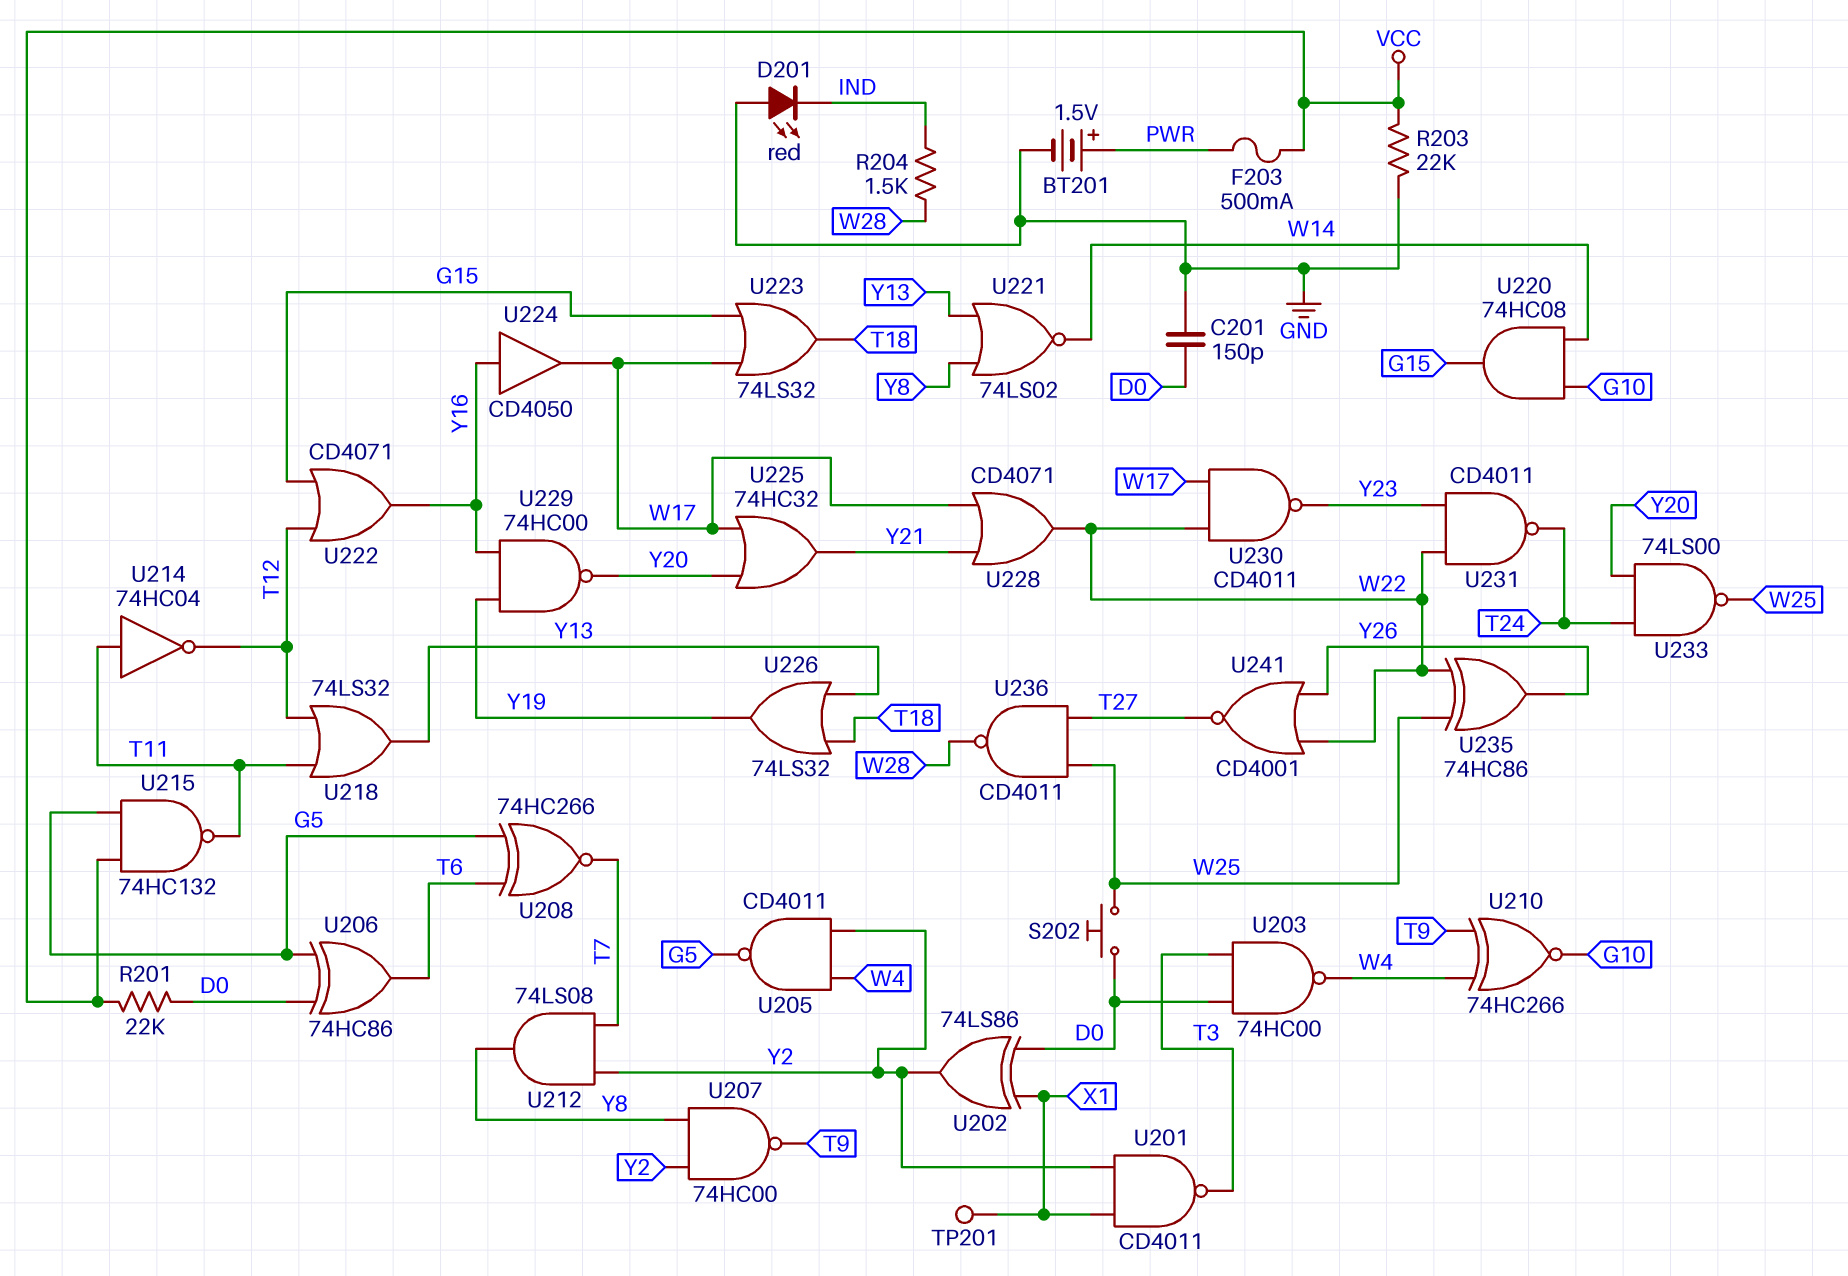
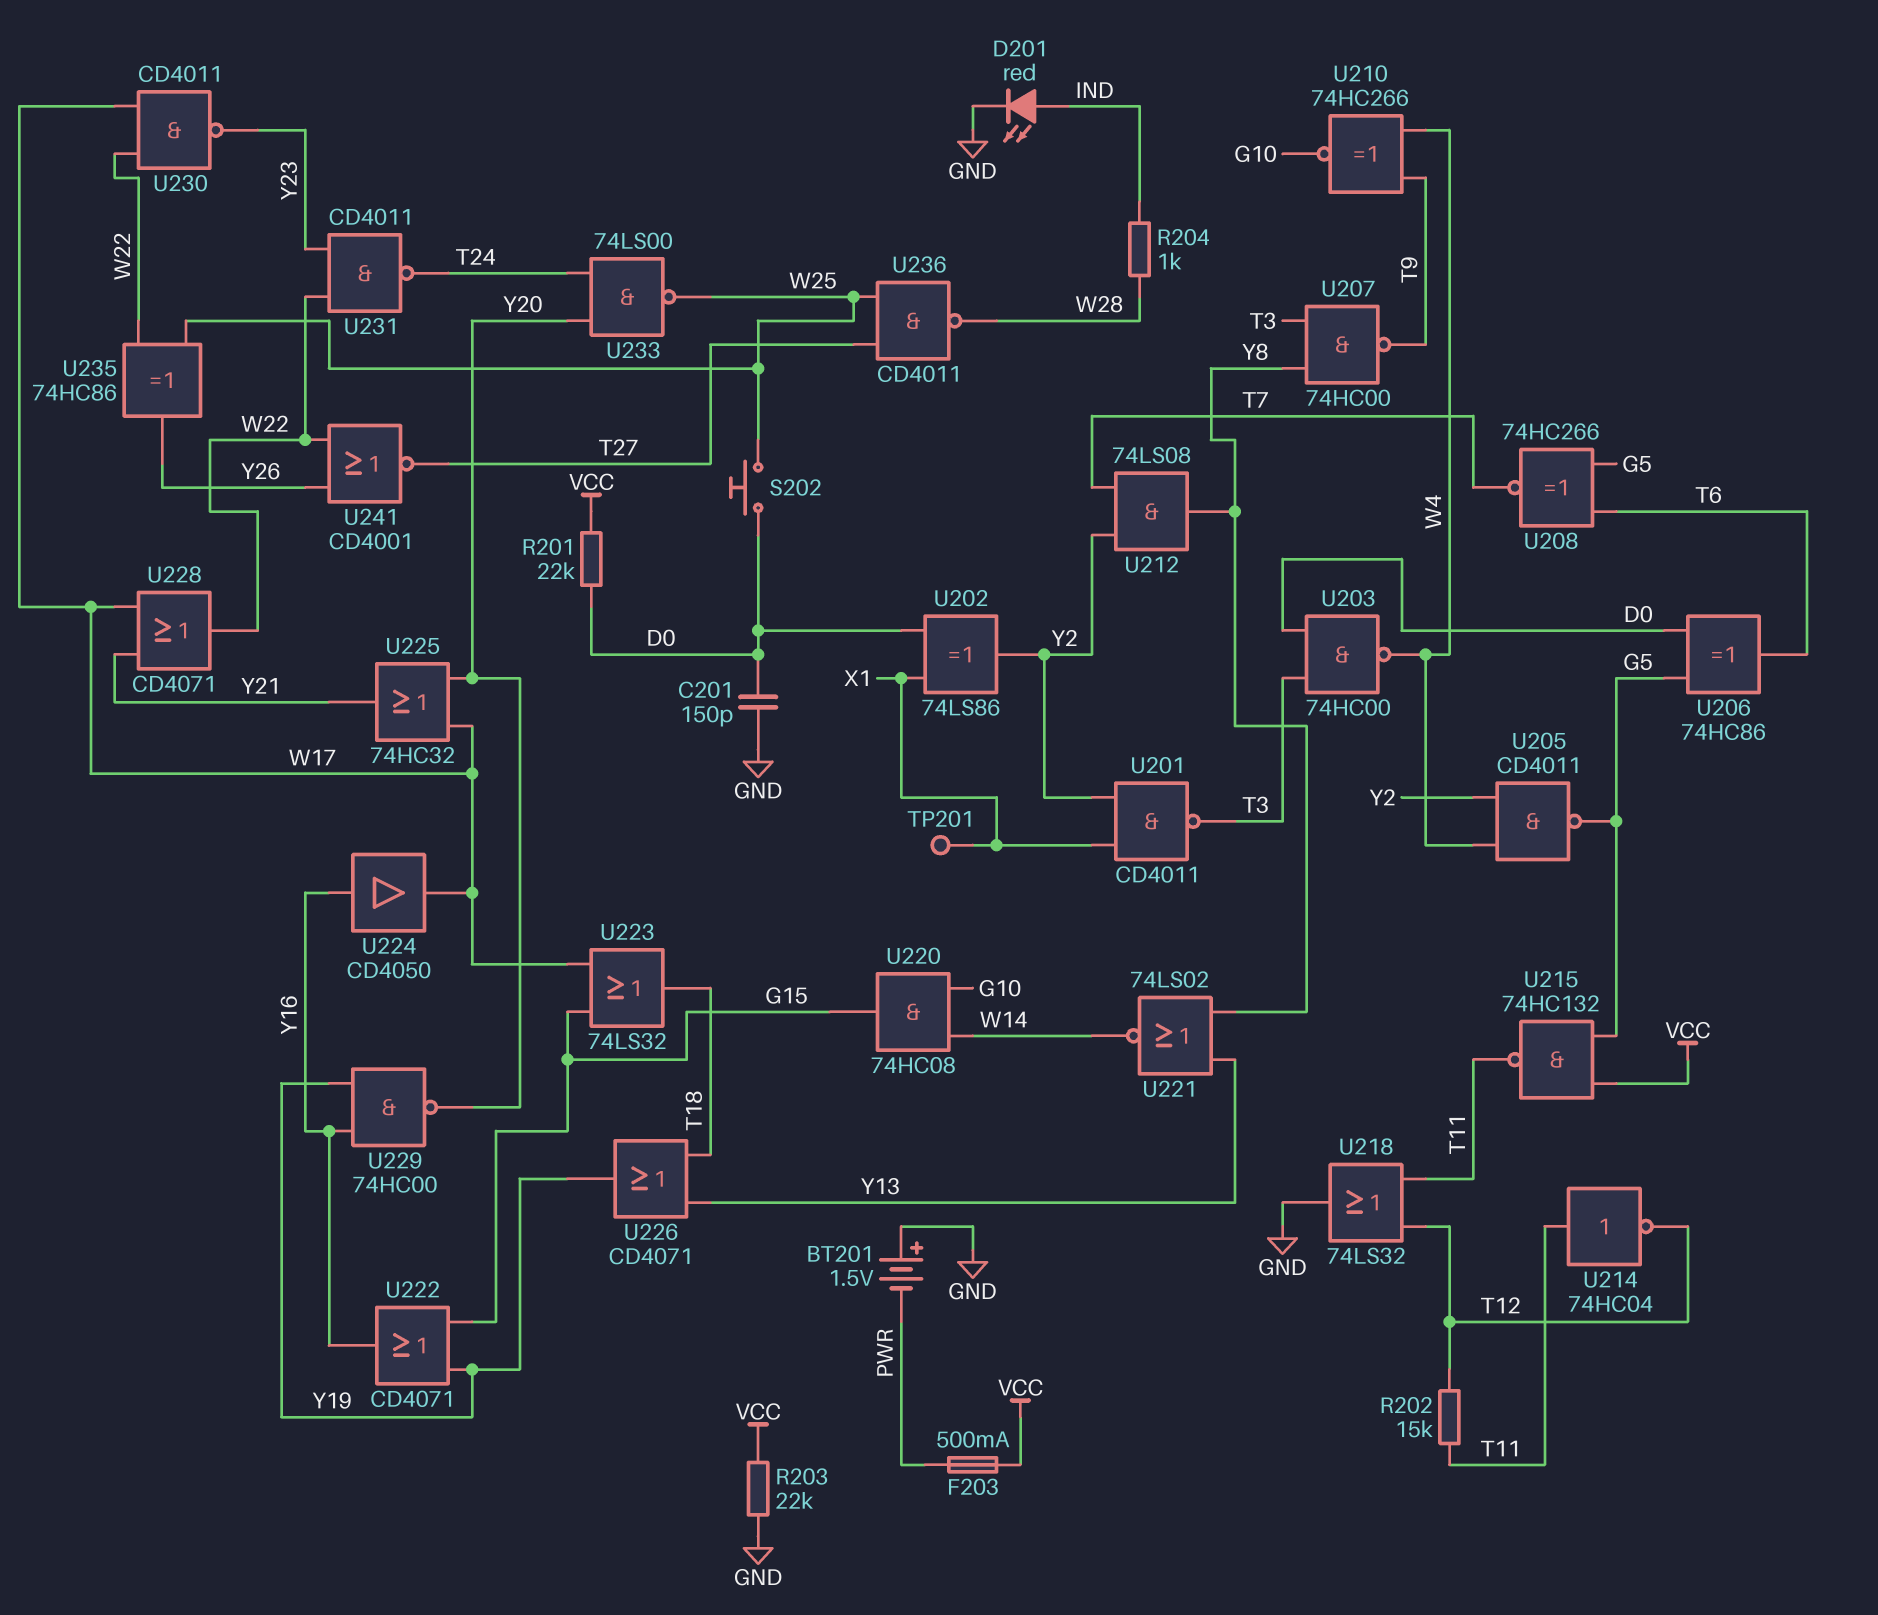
BT201: 1.5V (plus PWR, minus GND) -> 1.5V (plus GND, minus PWR)
D201: LED red (A GND, K IND) -> LED red (A IND, K GND)
R202: none -> 15k (T11, T12)
R204: 1.5k (IND, W28) -> 1k (IND, W28)
U207: NAND 74HC00 (in Y2, in Y8, out T9) -> NAND 74HC00 (in T3, in Y8, out T9)
U218: OR 74LS32 (in T11, in T12, out Y13) -> OR 74LS32 (in T11, in T12, out GND)
U222: OR CD4071 (in G15, in T12, out Y16) -> OR CD4071 (in G15, in Y19, out Y16)
U226: OR 74LS32 (in T18, in Y13, out Y19) -> OR CD4071 (in T18, in Y13, out Y19)

